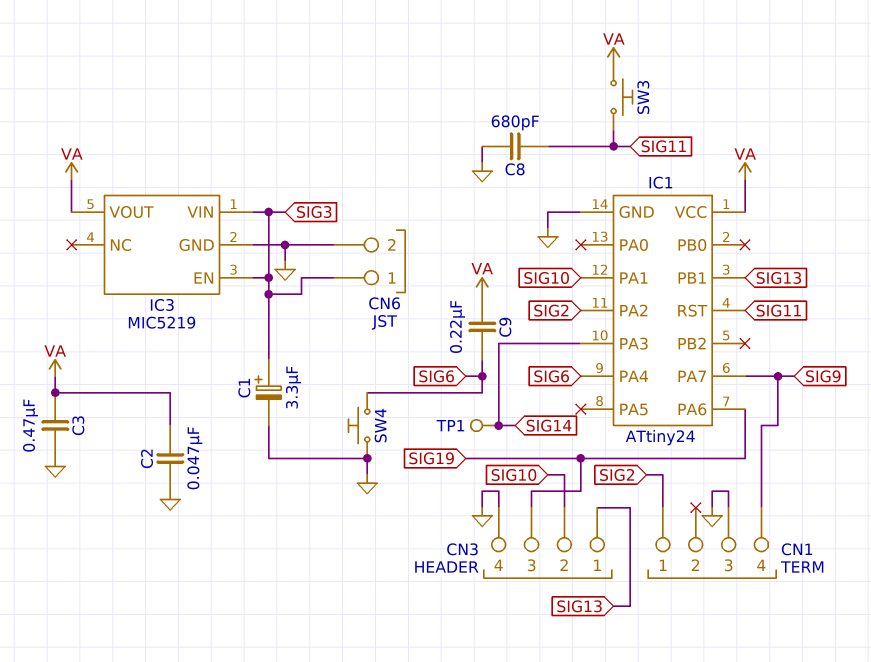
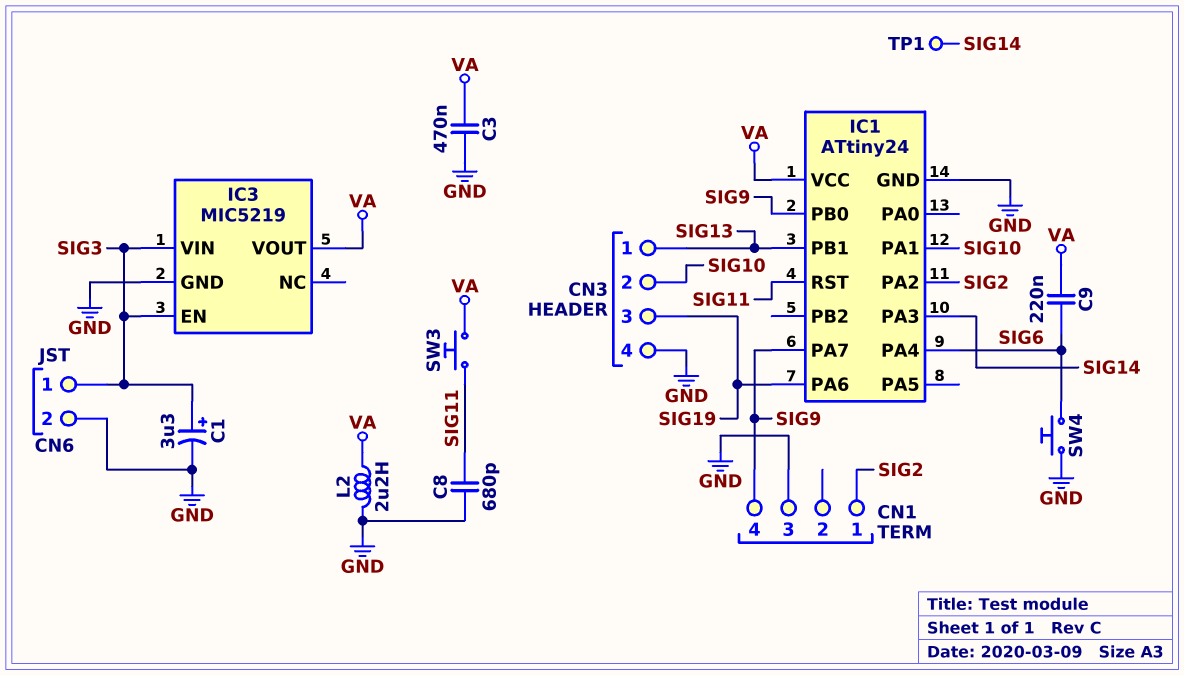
C2: 47nF (GND, VA) -> none
IC1 pin PB0: none -> SIG9
L2: none -> 2.2uH (GND, VA)

